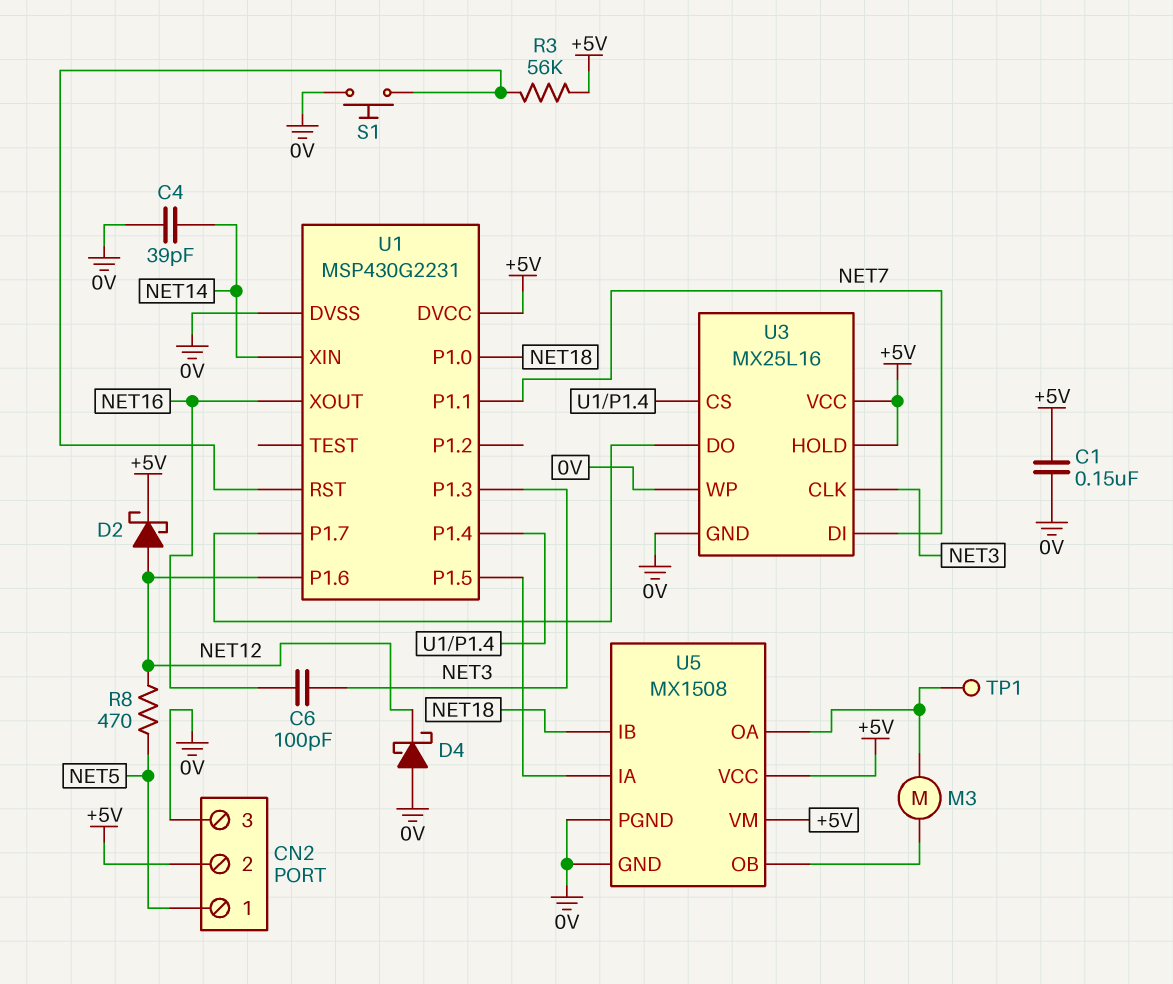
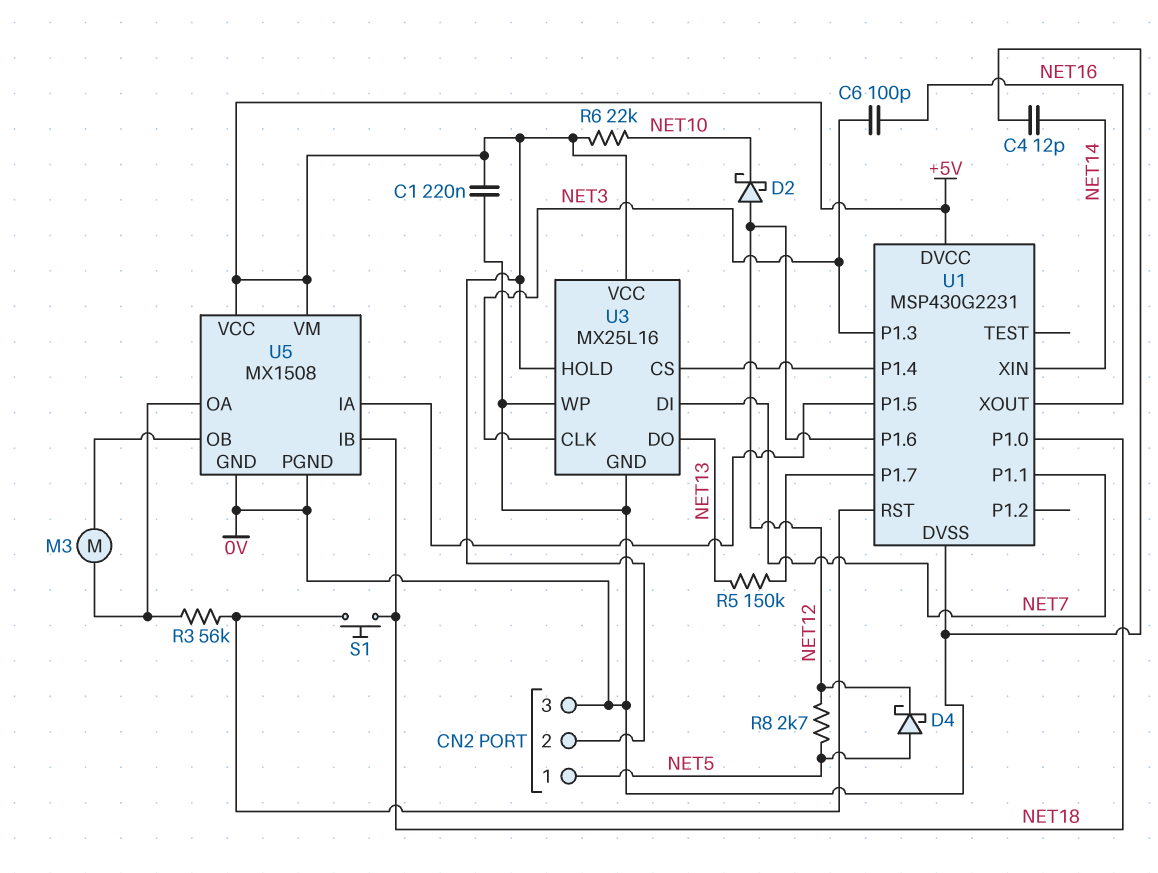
C1: 150nF (+5V, 0V) -> 220nF (+5V, 0V)
C4: 39pF (0V, NET14) -> 12pF (0V, NET14)
D2: schottky (A NET12, K +5V) -> schottky (A NET12, K NET10)
D4: schottky (A 0V, K NET12) -> schottky (A NET5, K NET12)
R3: 56k (+5V, U1/RST) -> 56k (U1/RST, U5/OA)
R5: none -> 150k (NET13, U1/P1.7)
R6: none -> 22k (+5V, NET10)
R8: 470 (NET5, NET12) -> 2.7k (NET5, NET12)
S1: button (0V, U1/RST) -> button (NET18, U1/RST)
TP1: test point (U5/OA) -> none
U3 pin DO: U1/P1.7 -> NET13

